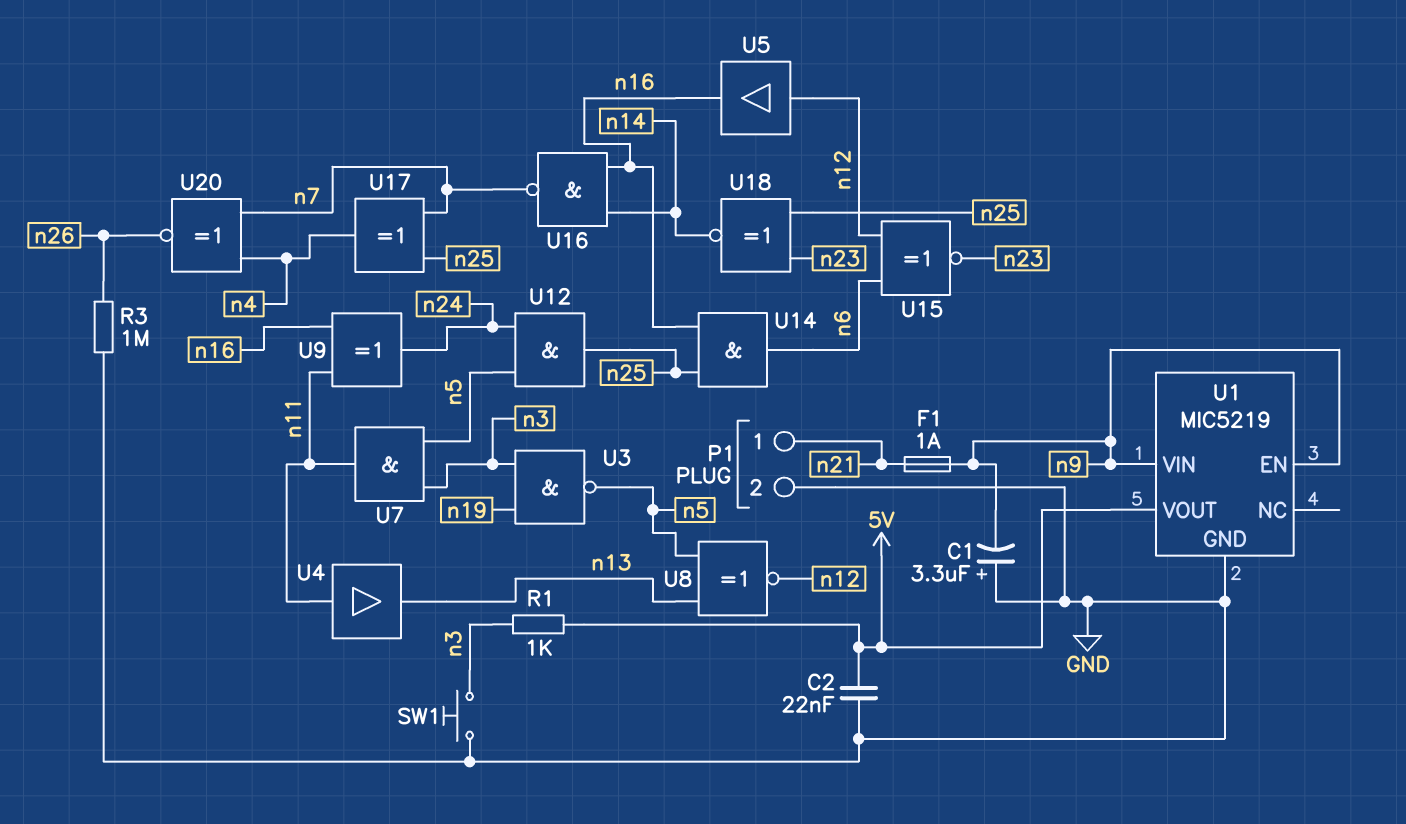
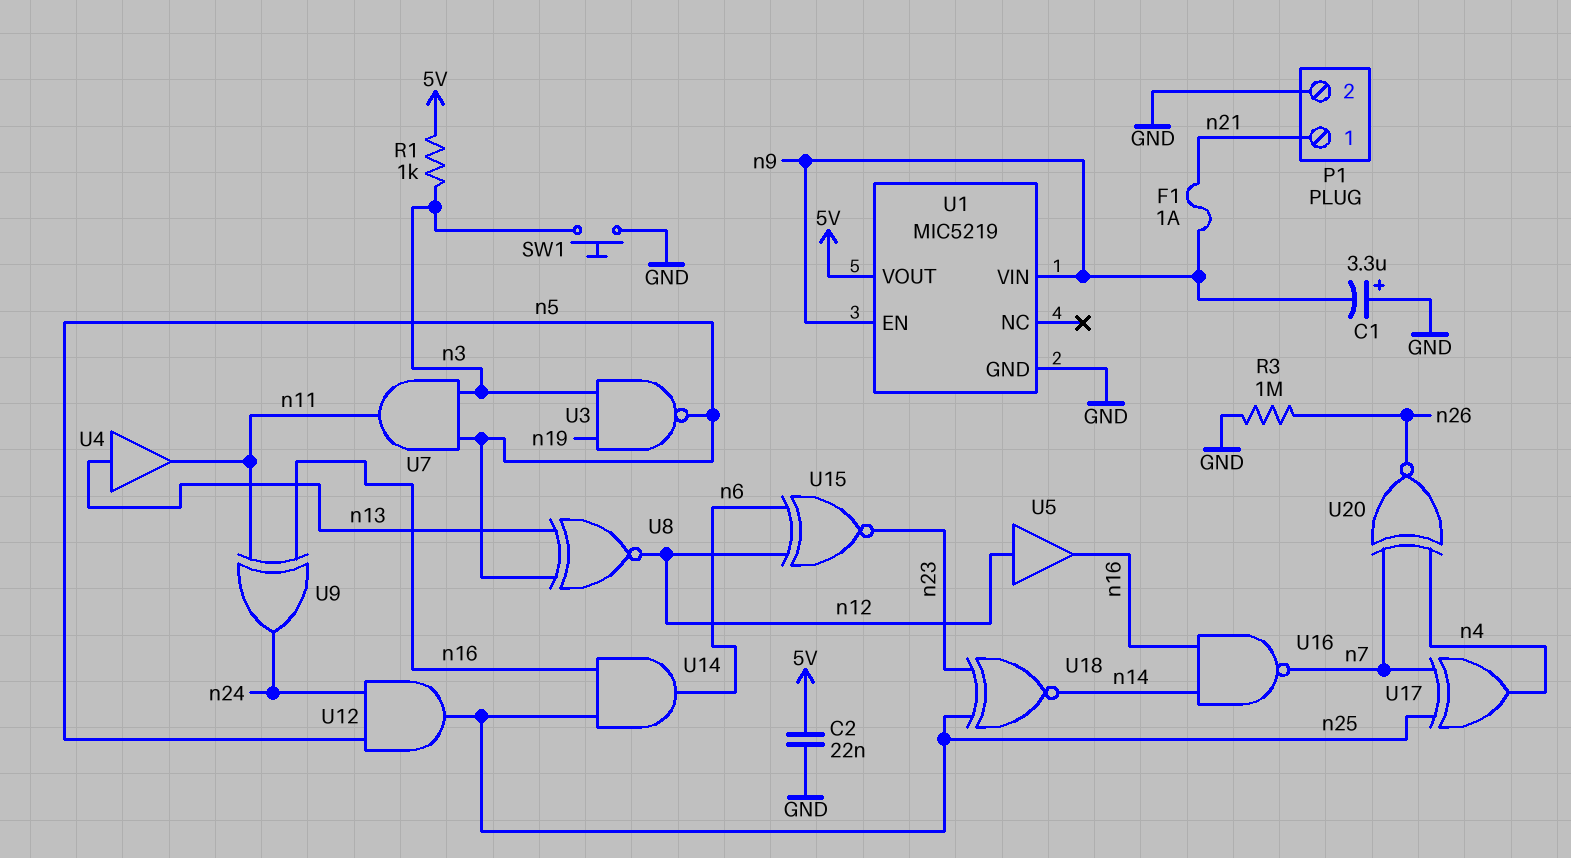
U4: buffer (in n11, out n13) -> buffer (in n13, out n11)

